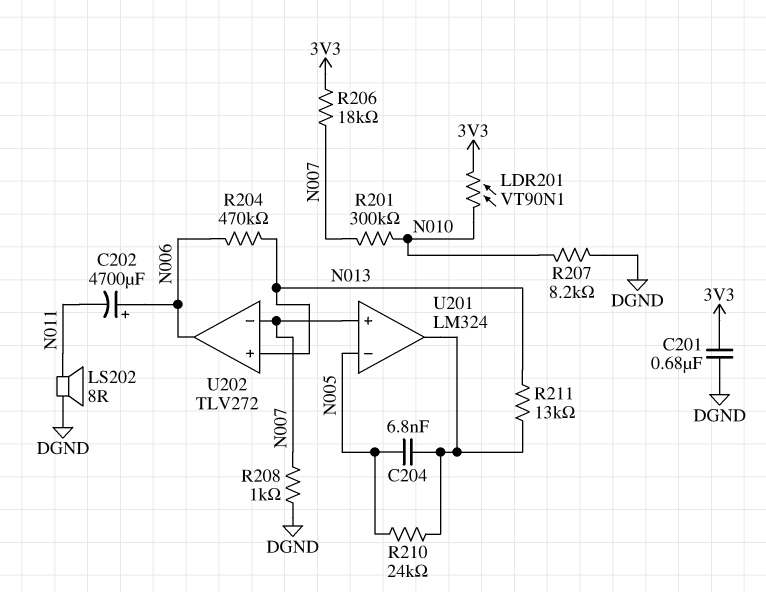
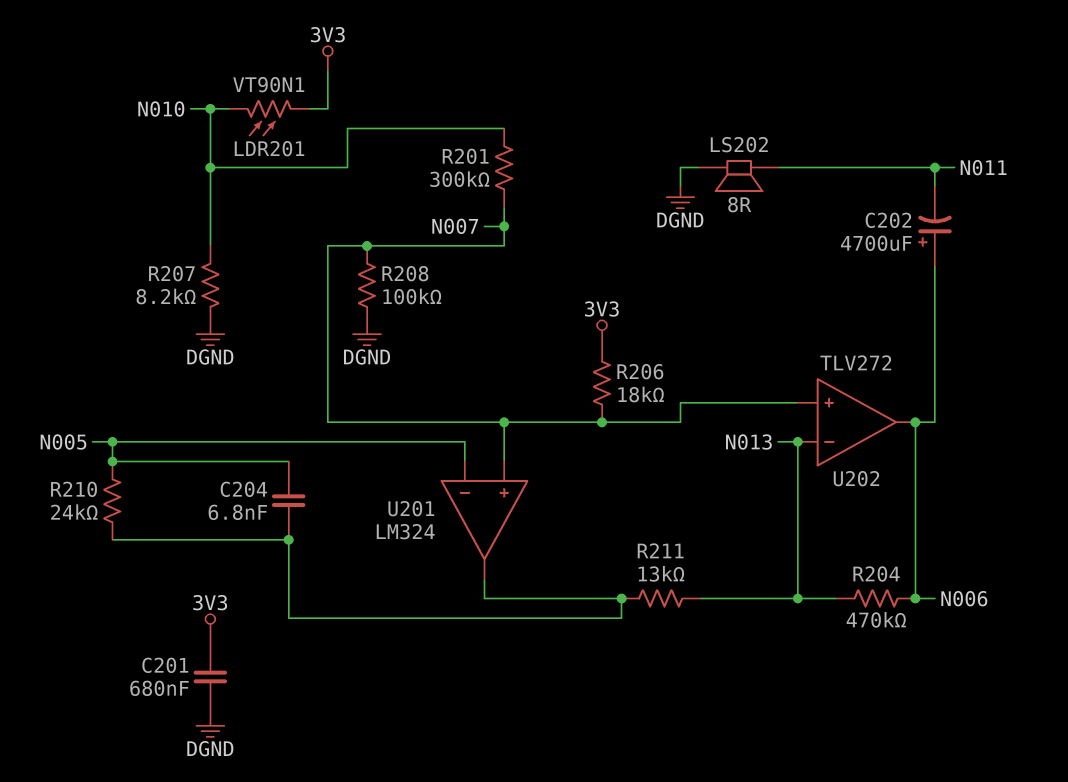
R208: 1k (DGND, N007) -> 100k (DGND, N007)
U202 pin in+: N013 -> N007
U202 pin in-: N007 -> N013

